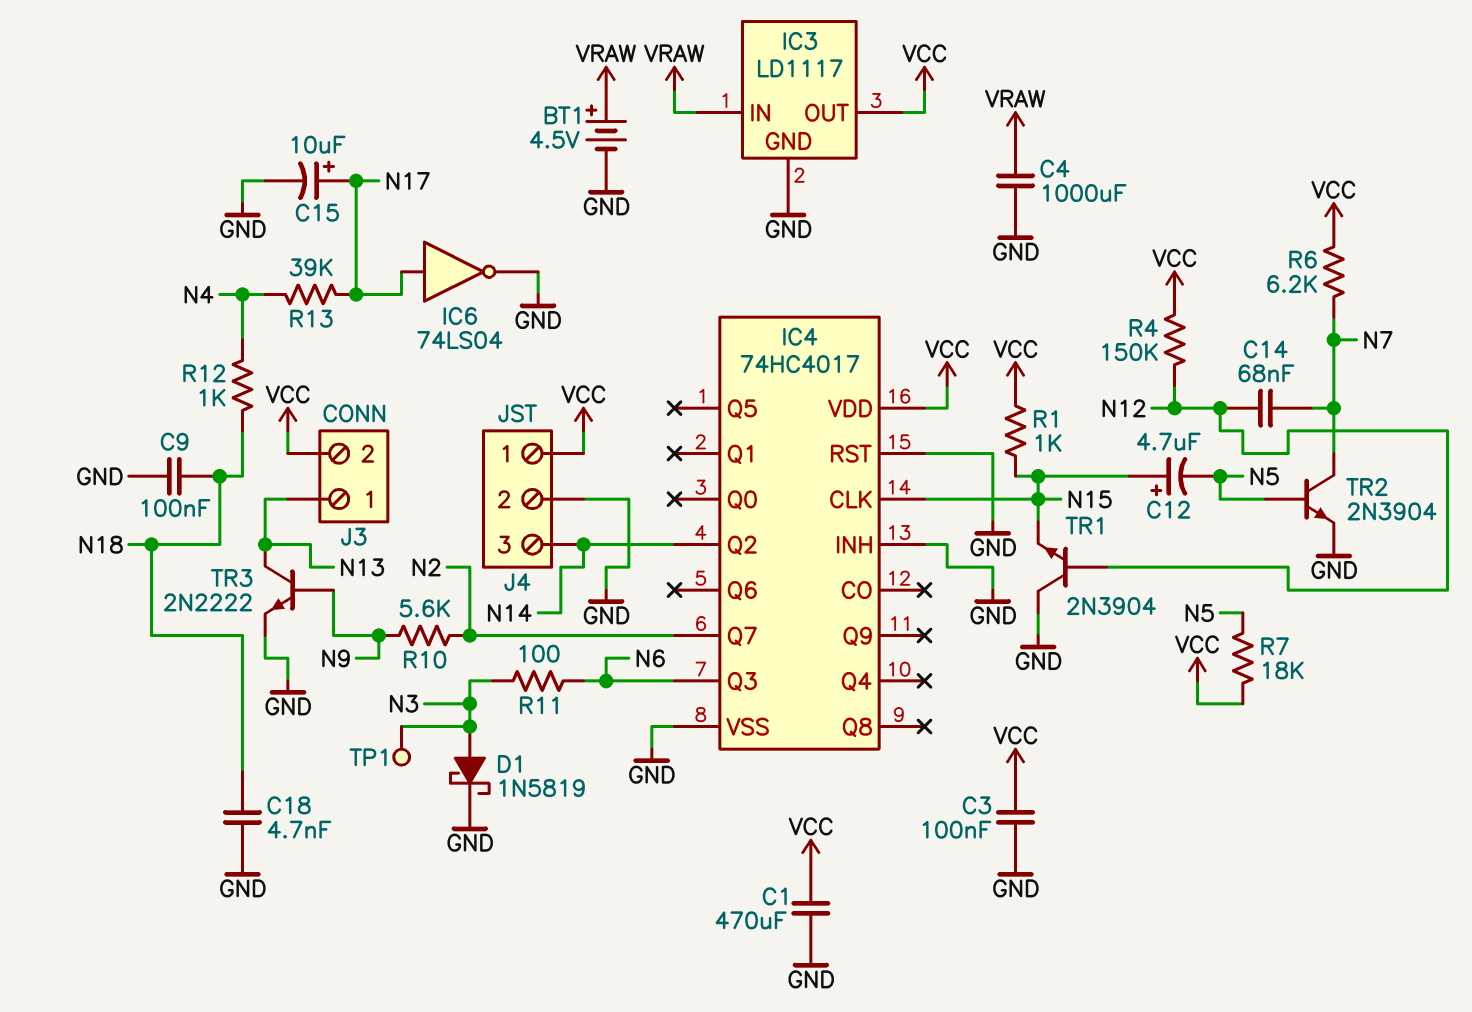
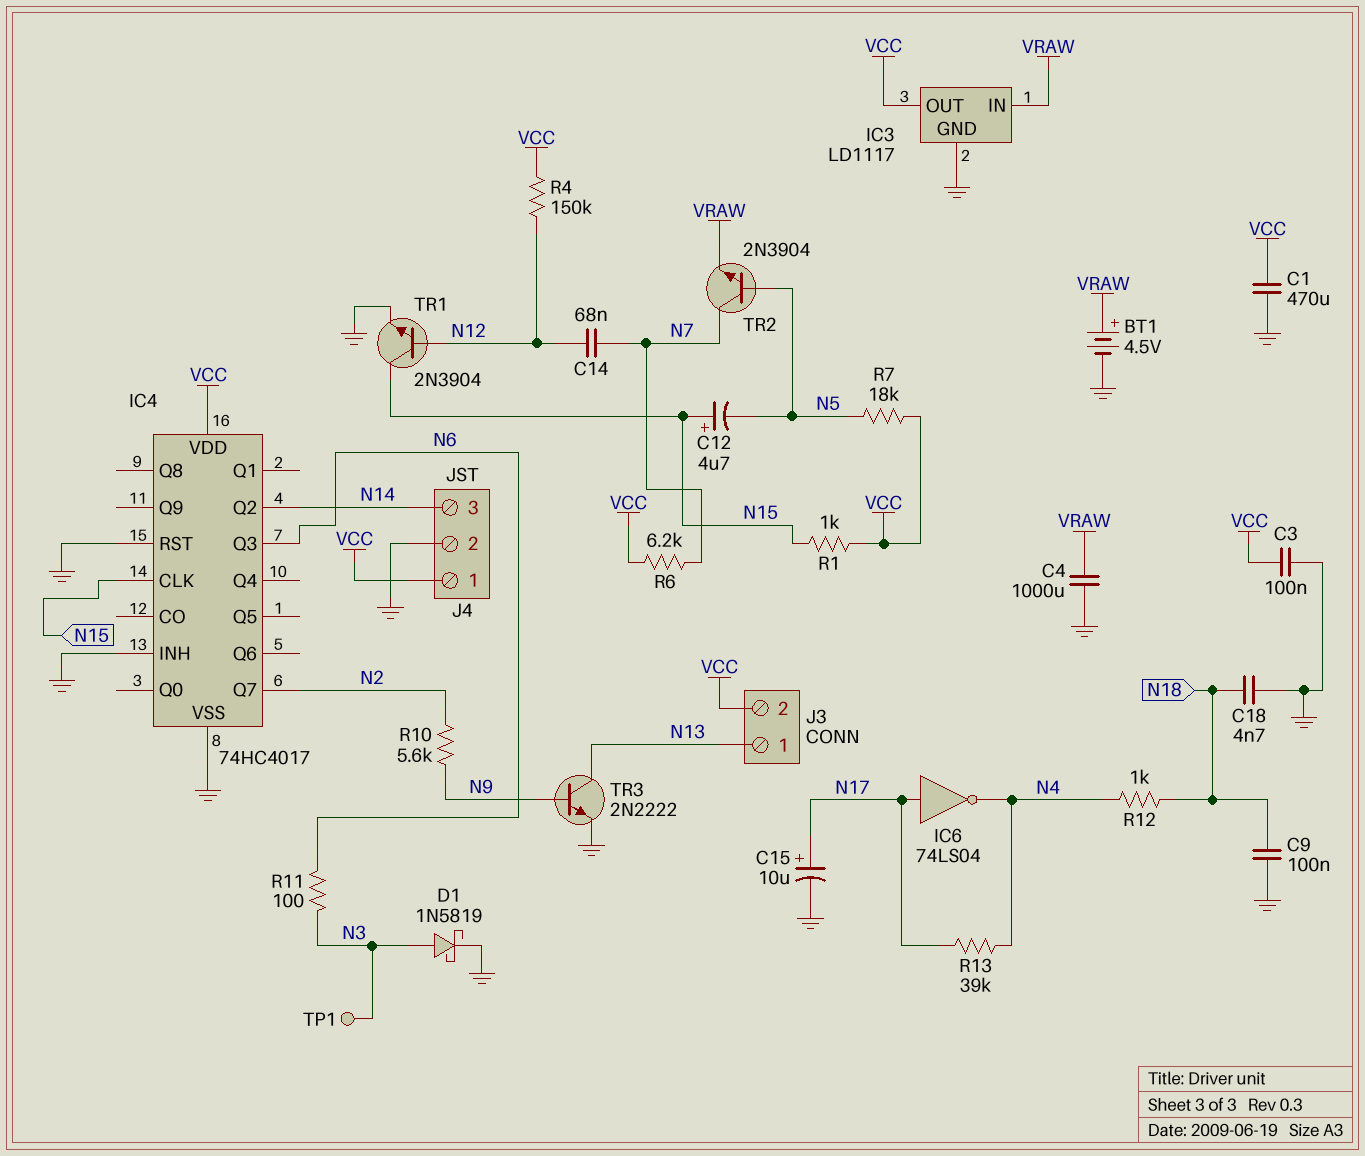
IC6: NOT 74LS04 (in N17, out GND) -> NOT 74LS04 (in N17, out N4)
TR1: NPN 2N3904 (B N12, C GND, E N15) -> NPN 2N3904 (B N12, C N15, E GND)
TR2: NPN 2N3904 (B N5, C N7, E GND) -> NPN 2N3904 (B N5, C N7, E VRAW)

